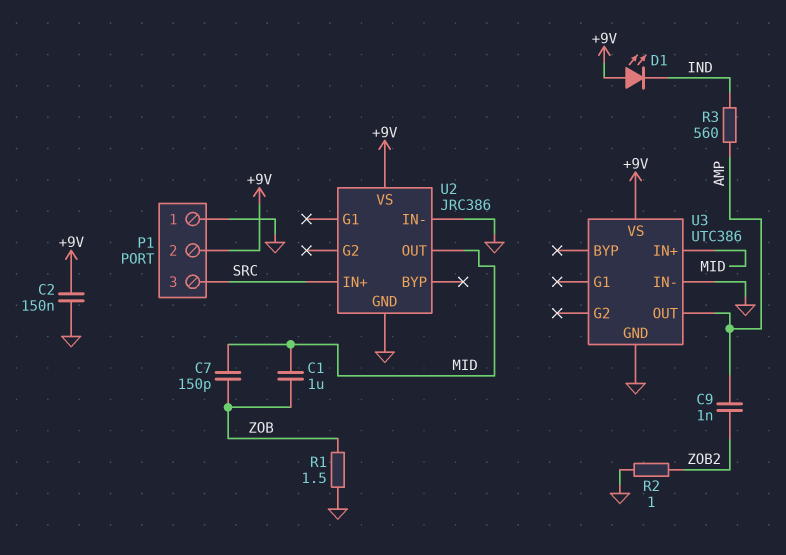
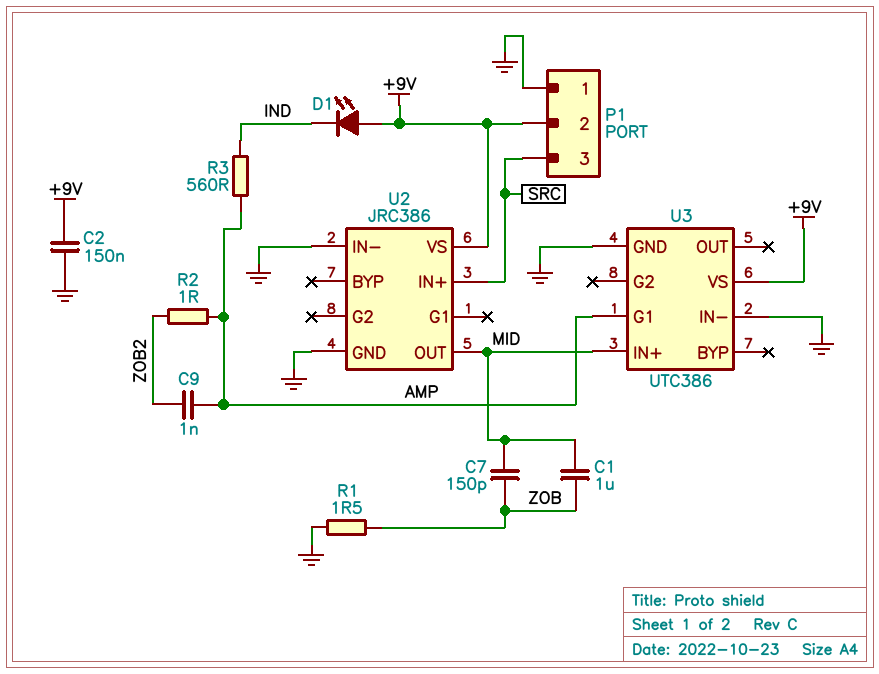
R2: 1 (GND, ZOB2) -> 1 (AMP, ZOB2)
U3 pin G1: none -> AMP
U3 pin OUT: AMP -> none

